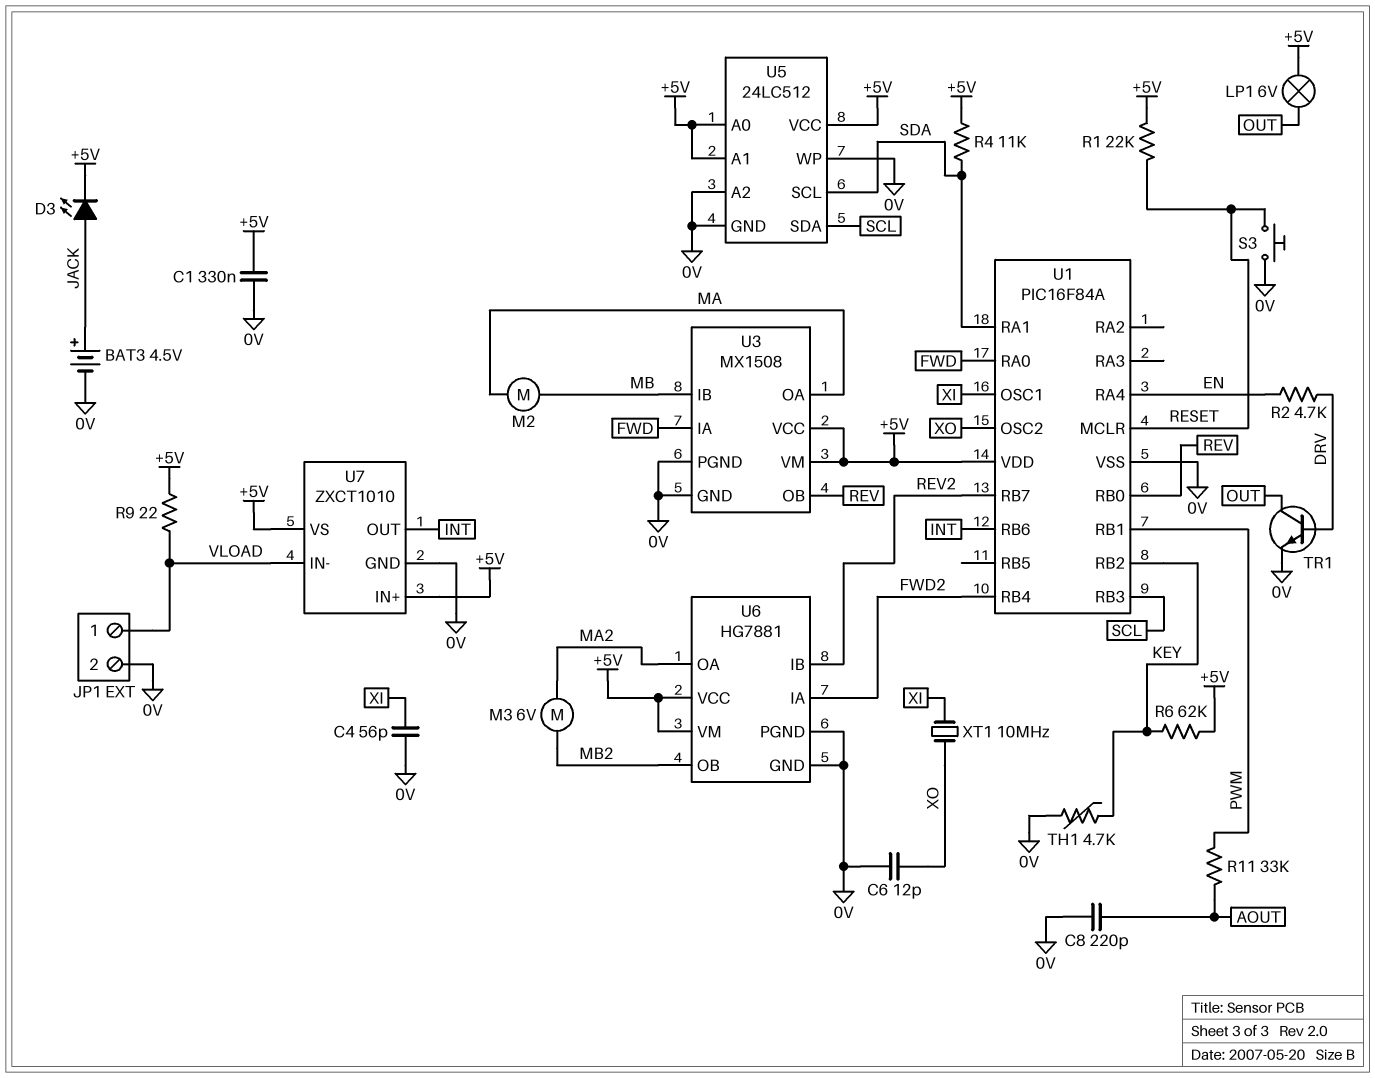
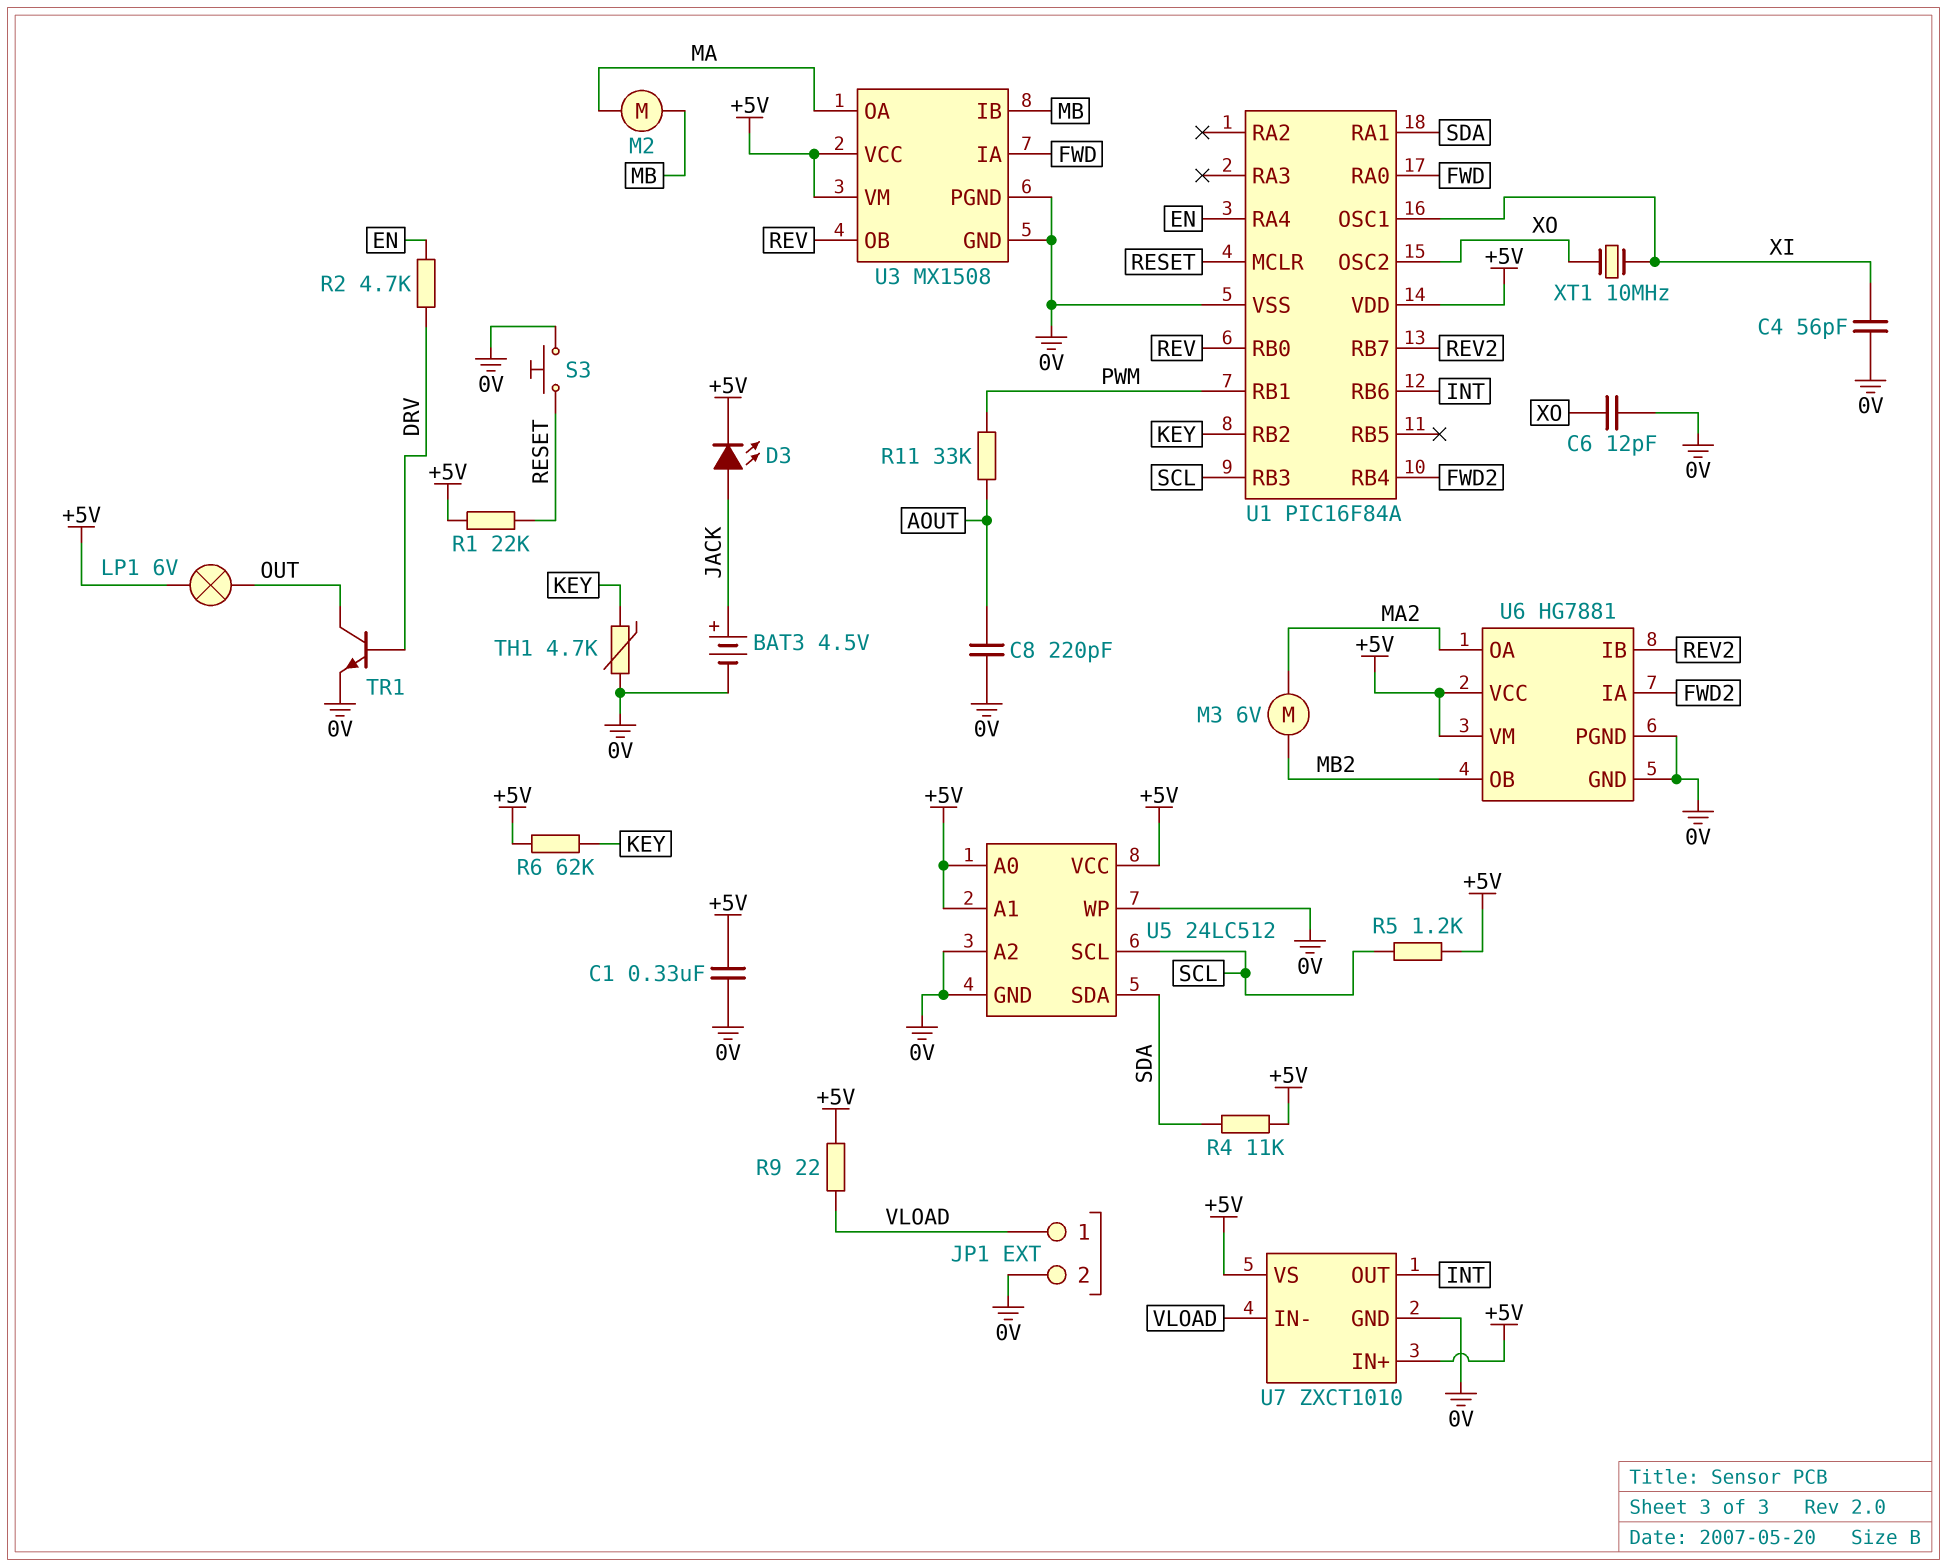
R5: none -> 1.2k (+5V, SCL)
U5 pin SCL: SDA -> SCL
U5 pin SDA: SCL -> SDA

